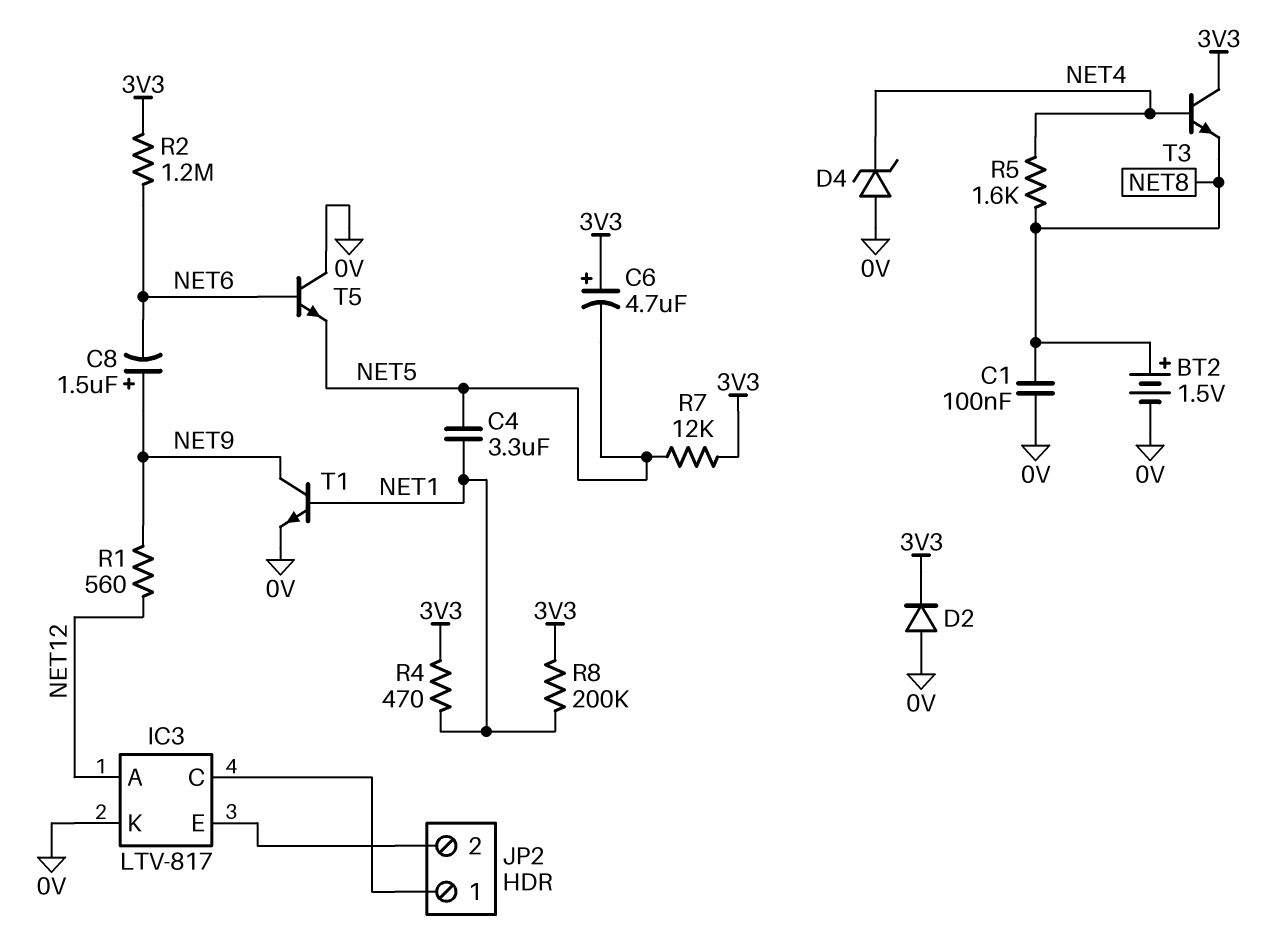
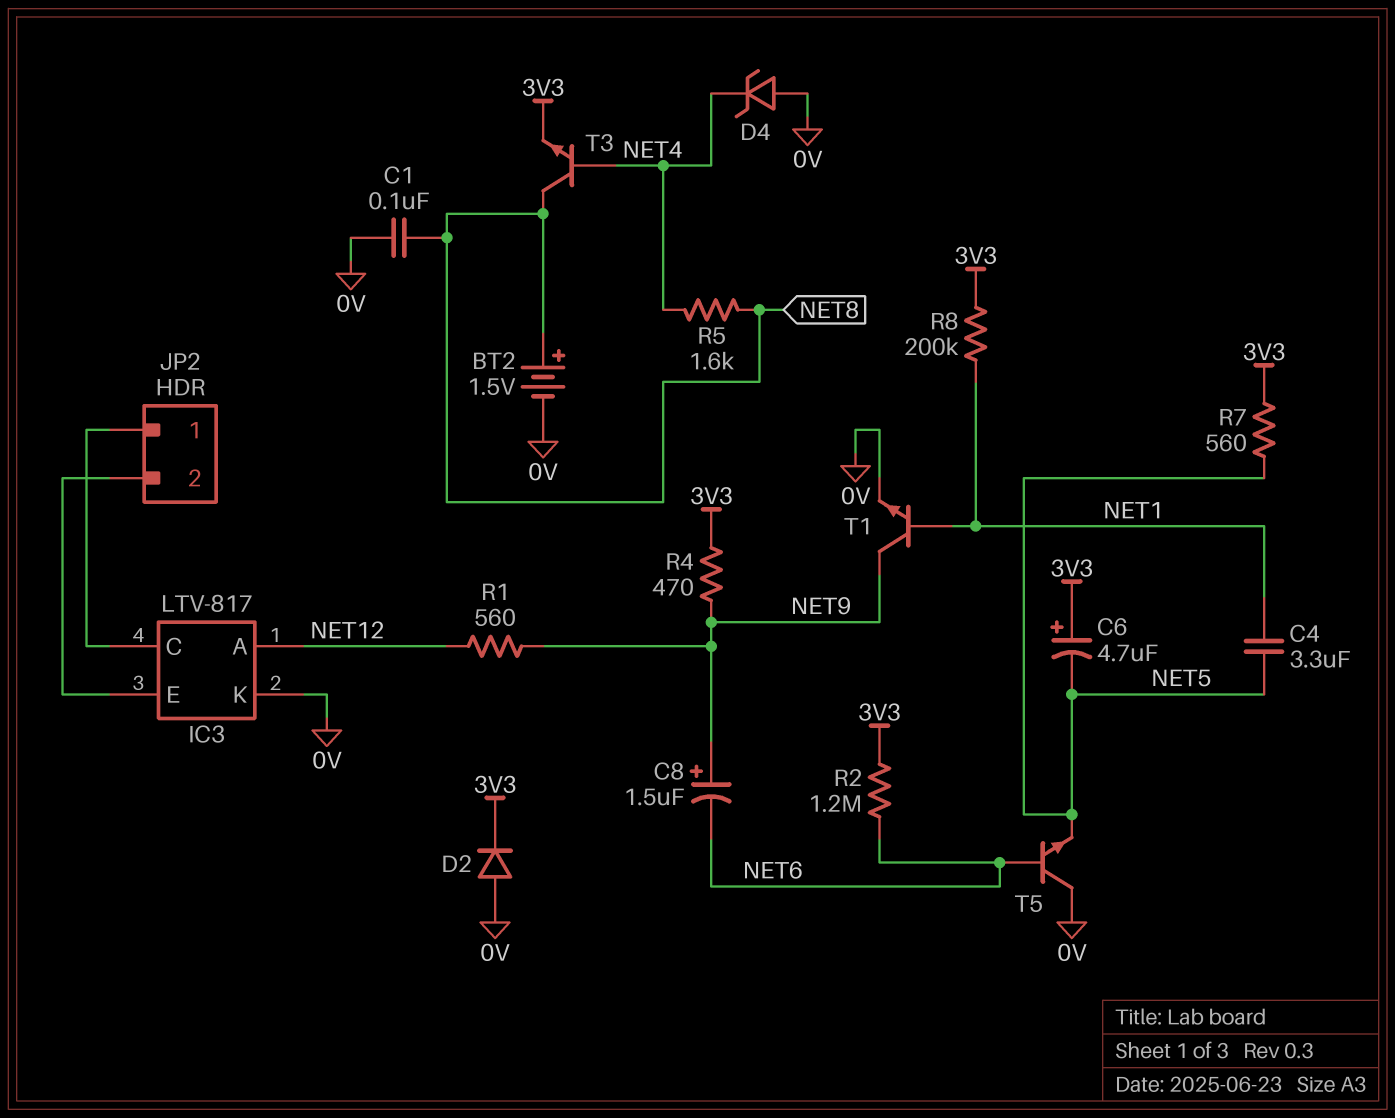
R4: 470 (3V3, NET1) -> 470 (3V3, NET9)
R7: 12k (3V3, NET5) -> 560 (3V3, NET5)
T3: NPN (B NET4, C 3V3, E NET8) -> NPN (B NET4, C NET8, E 3V3)

